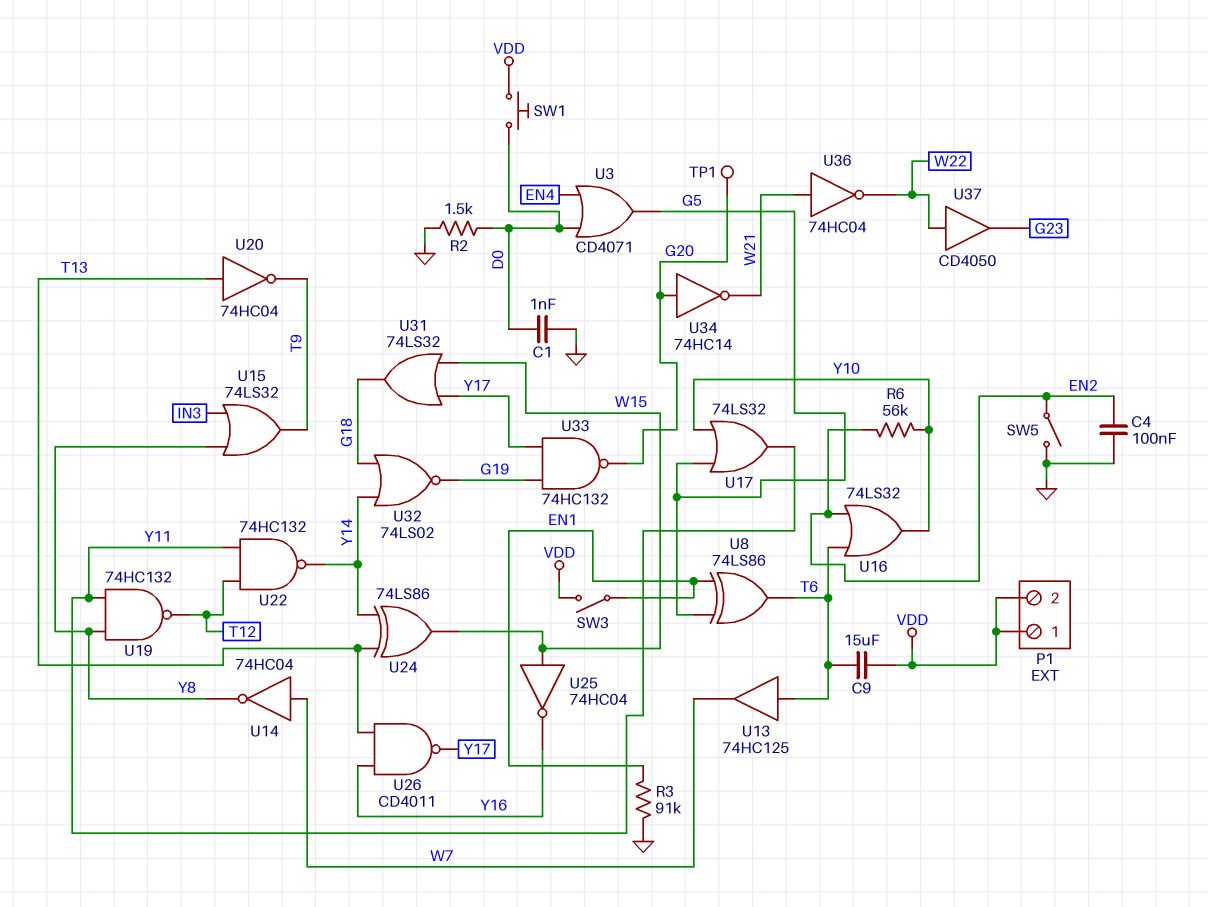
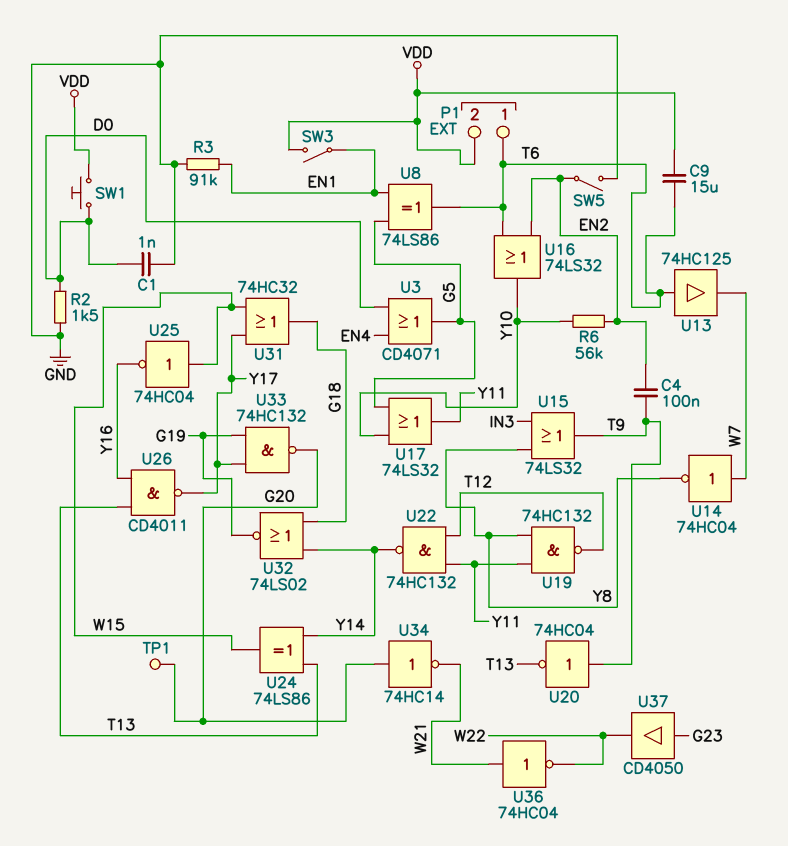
C4: 100nF (EN2, GND) -> 100nF (EN2, T9)
P1 pin 1: VDD -> T6
U20: NOT 74HC04 (in T13, out T9) -> NOT 74HC04 (in T9, out T13)
U31: OR 74LS32 (in W15, in Y17, out G18) -> OR 74HC32 (in W15, in Y17, out G18)
U37: buffer CD4050 (in W22, out G23) -> buffer CD4050 (in G23, out W22)

